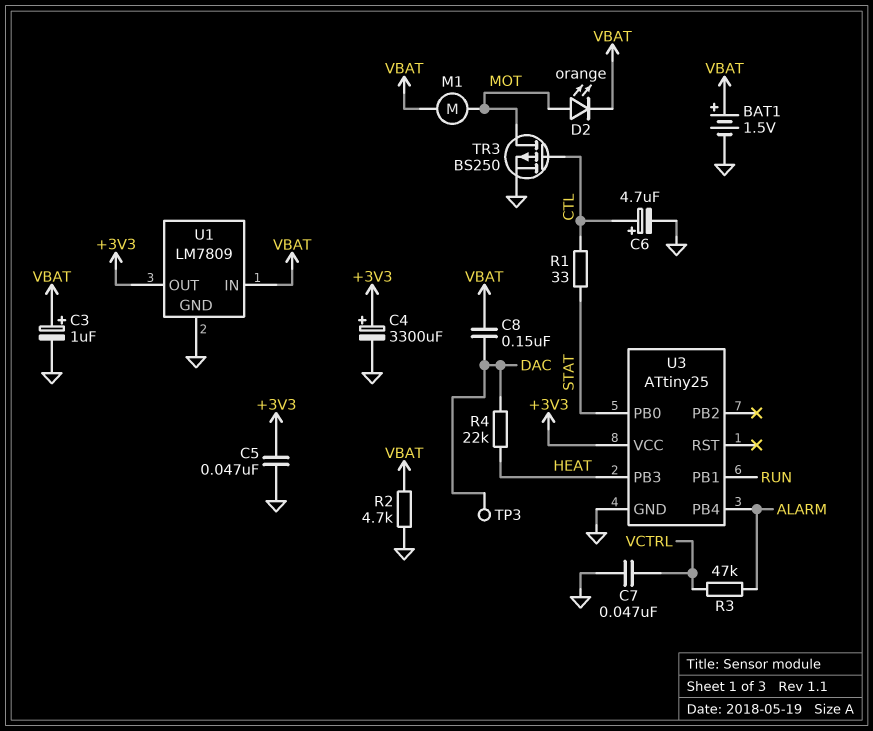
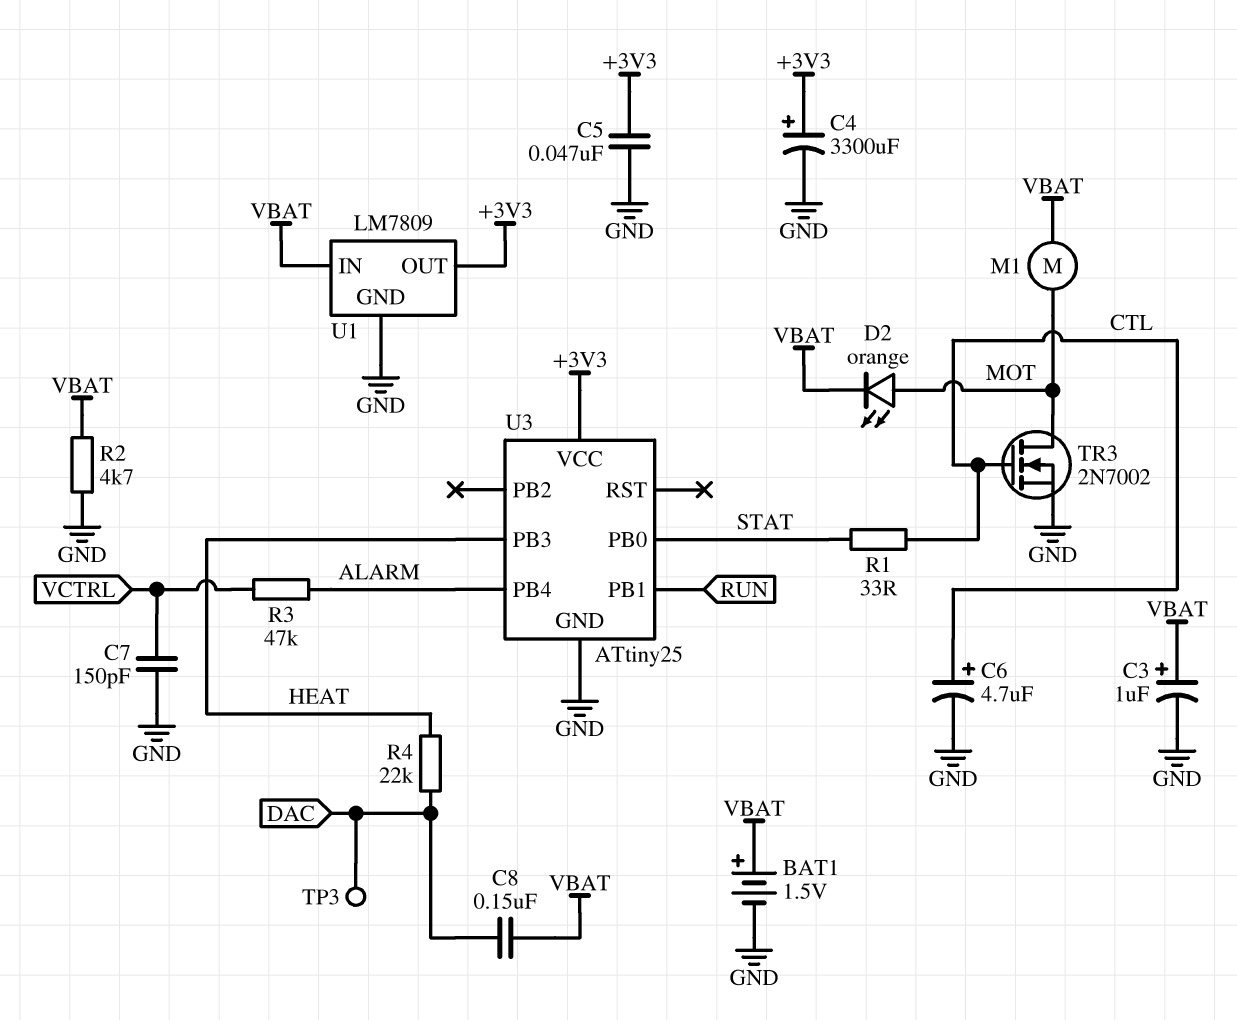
C7: 47nF (GND, VCTRL) -> 150pF (GND, VCTRL)
TR3: PMOS BS250 (G CTL, D MOT, S GND) -> NMOS 2N7002 (G CTL, D MOT, S GND)

